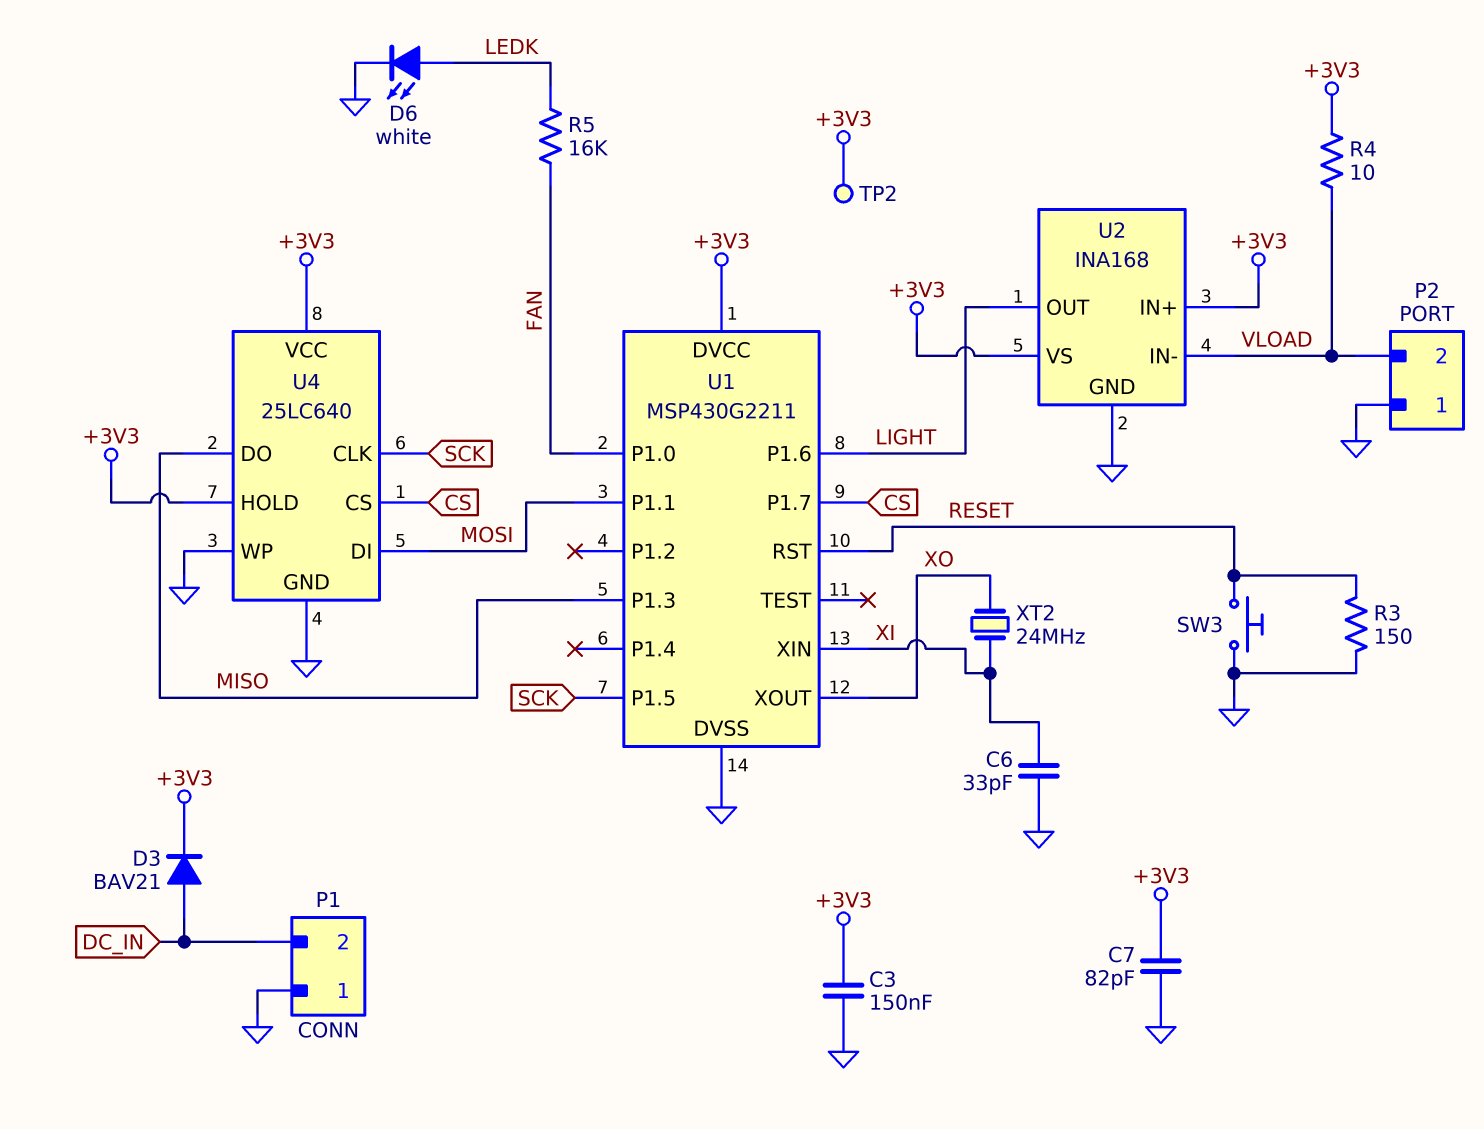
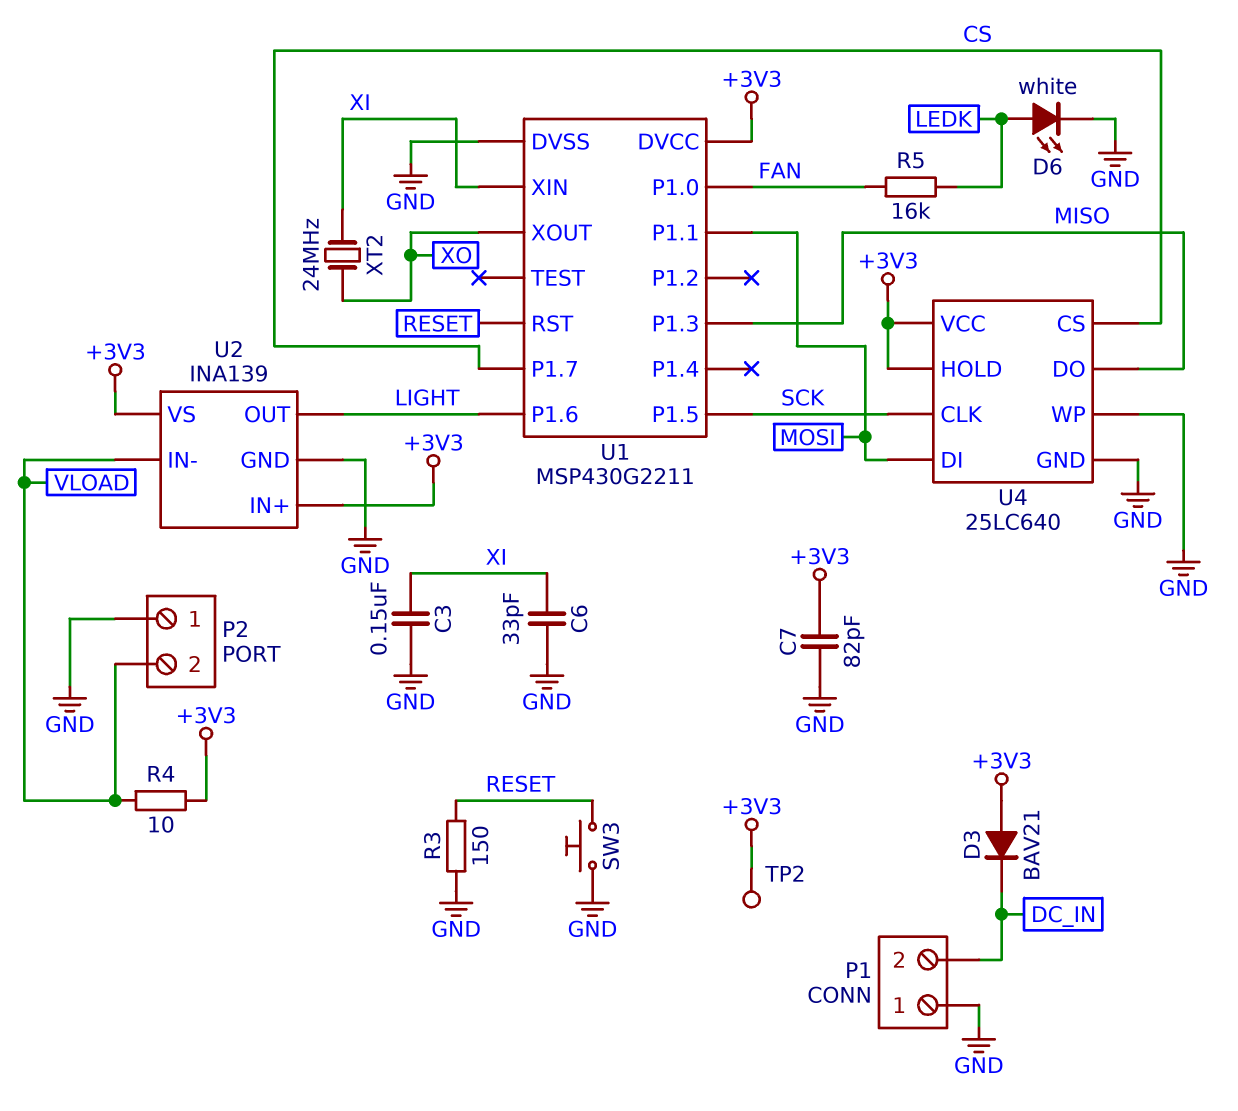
C3: 150nF (+3V3, GND) -> 150nF (GND, XI)
D3: diode BAV21 (A DC_IN, K +3V3) -> diode BAV21 (A +3V3, K DC_IN)
U2: INA168 -> INA139

